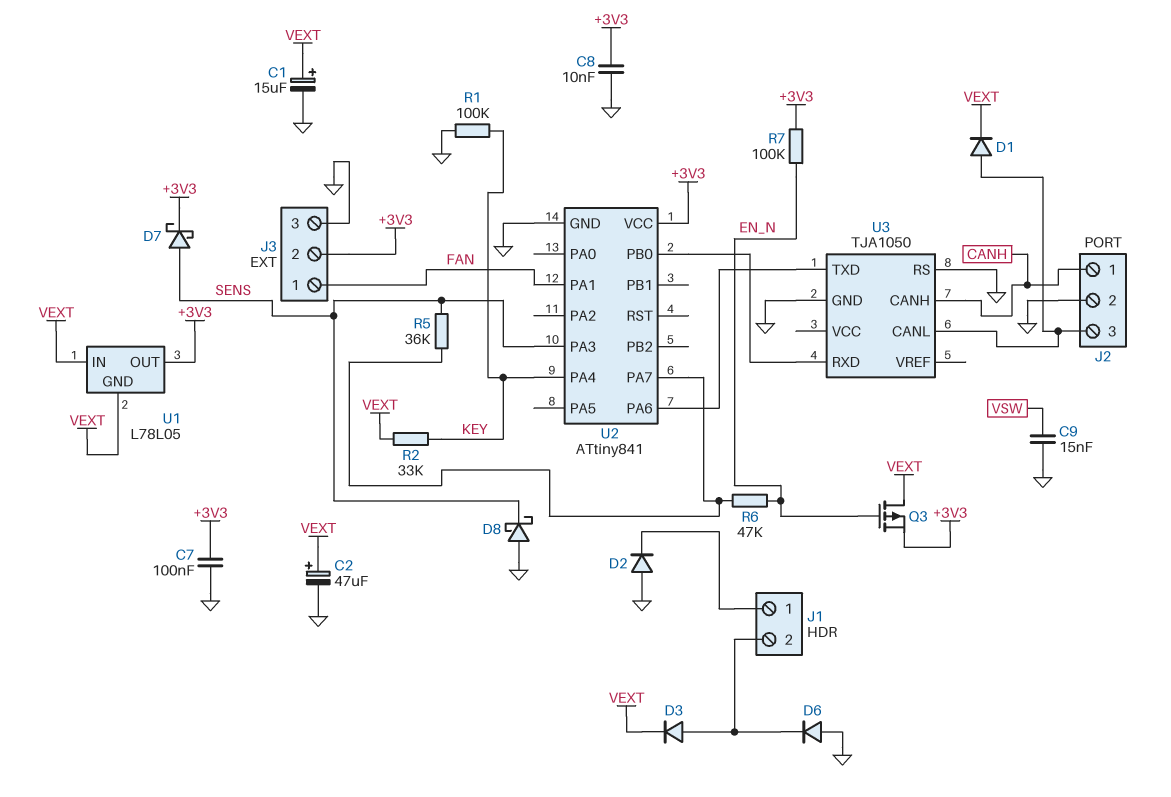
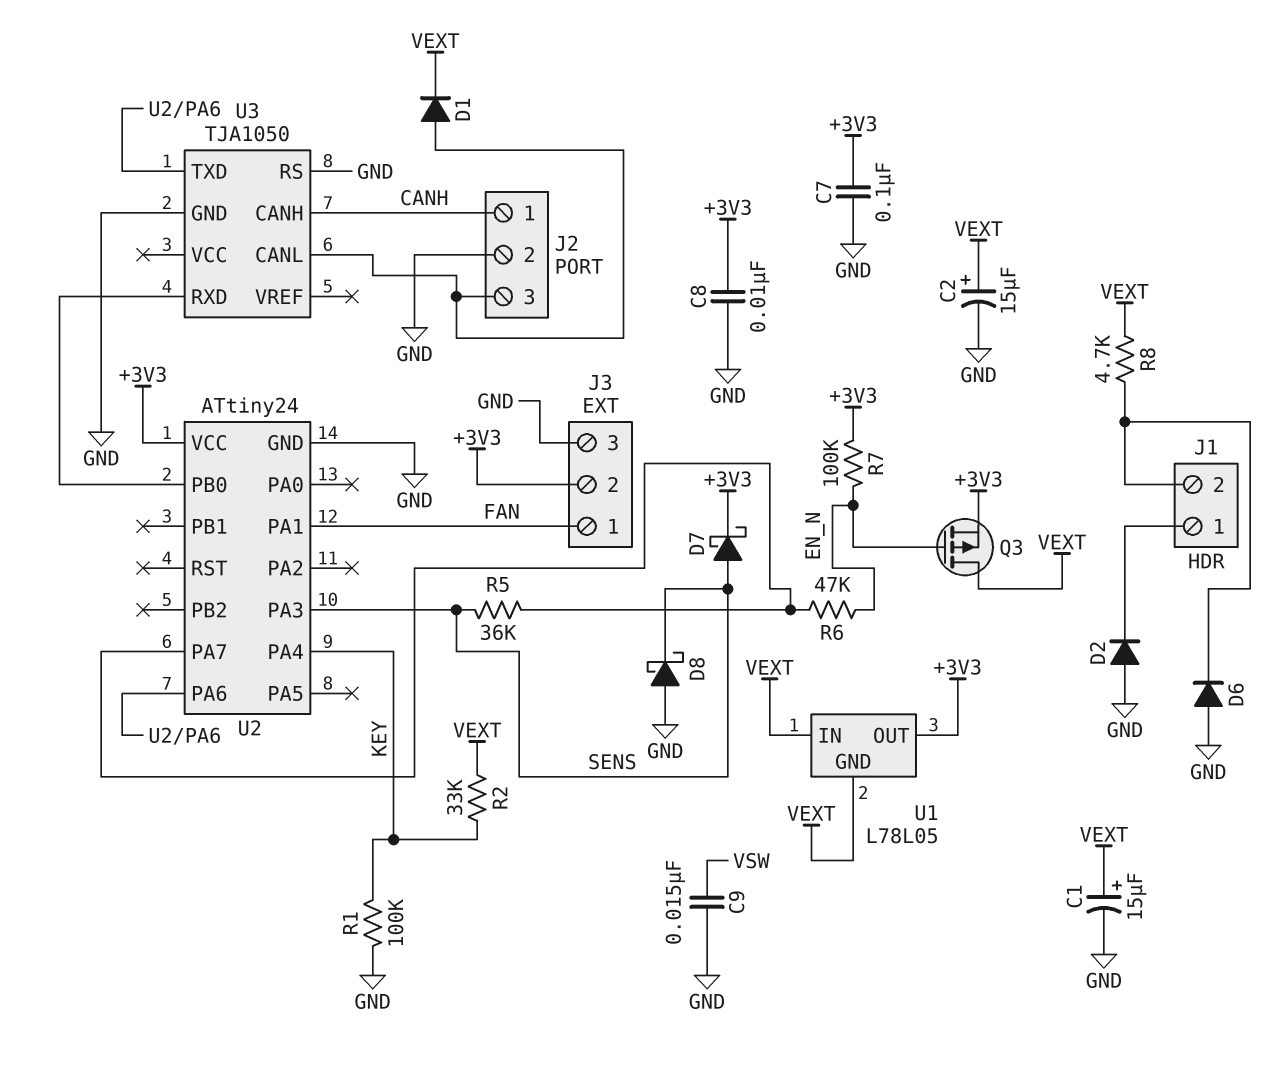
C2: 47uF (plus VEXT, minus GND) -> 15uF (plus VEXT, minus GND)
D3: diode (A J1/2, K VEXT) -> none
R8: none -> 4.7k (J1/2, VEXT)
U2: ATtiny841 -> ATtiny24

